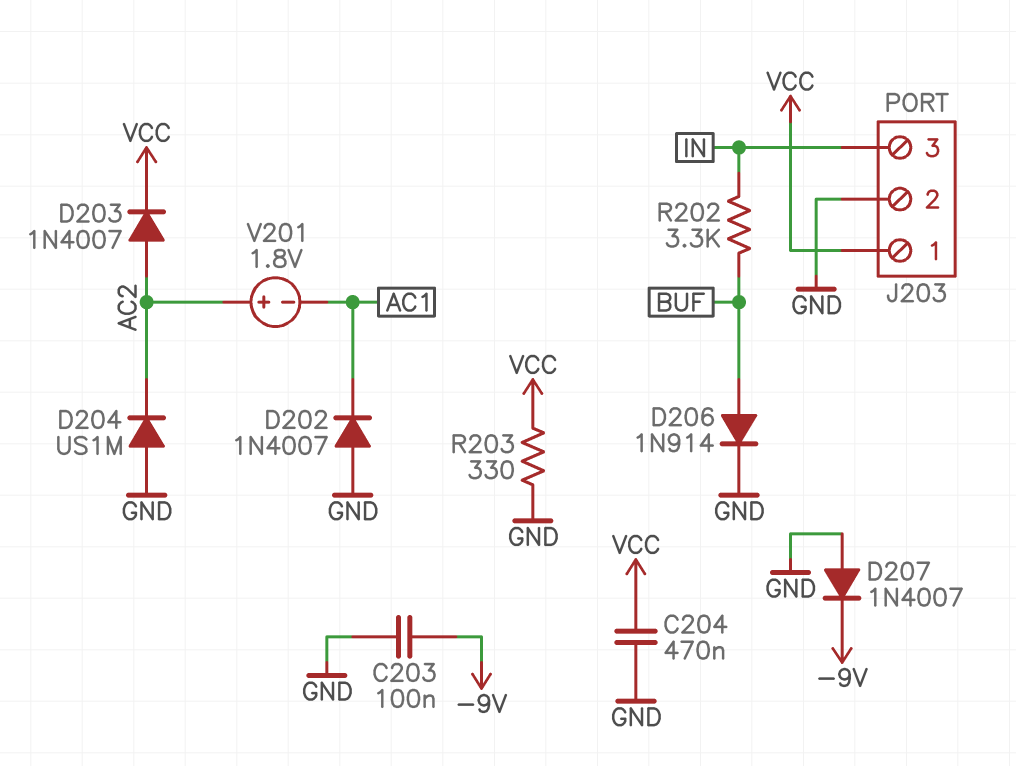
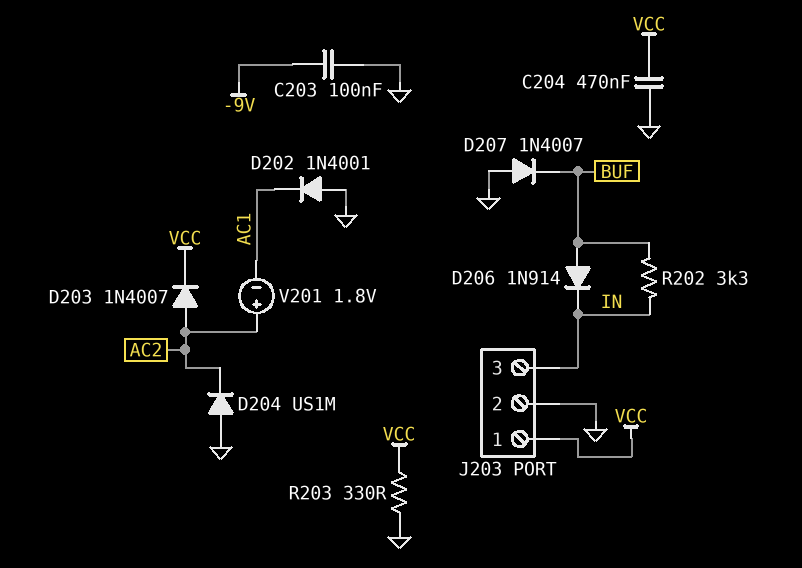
D202: diode 1N4007 (A GND, K AC1) -> diode 1N4001 (A GND, K AC1)
D206: diode 1N914 (A BUF, K GND) -> diode 1N914 (A BUF, K IN)
D207: diode 1N4007 (A GND, K -9V) -> diode 1N4007 (A GND, K BUF)

